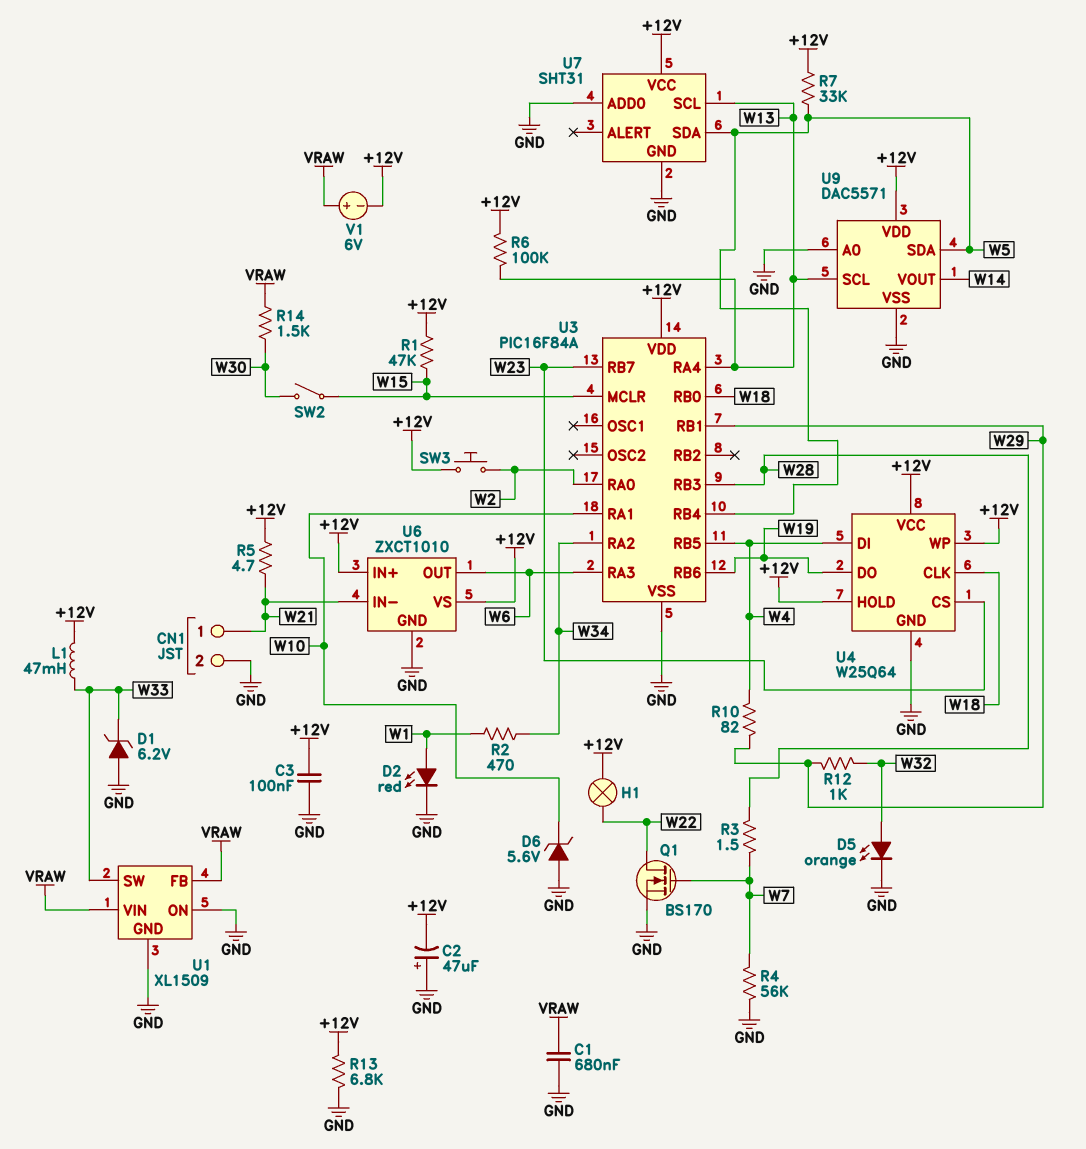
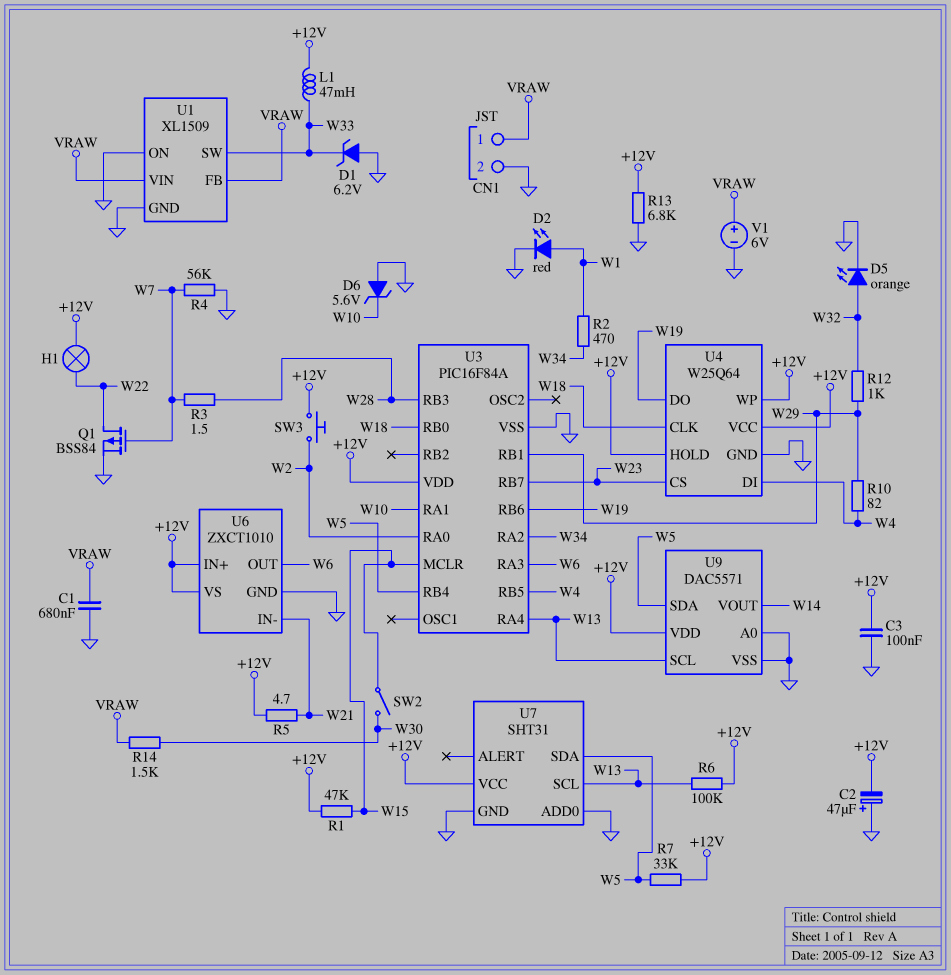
CN1 pin 1: W21 -> VRAW
Q1: NMOS BS170 (G W7, D W22, S GND) -> PMOS BSS84 (G W7, D W22, S GND)
V1: 6V (plus VRAW, minus +12V) -> 6V (plus VRAW, minus GND)

